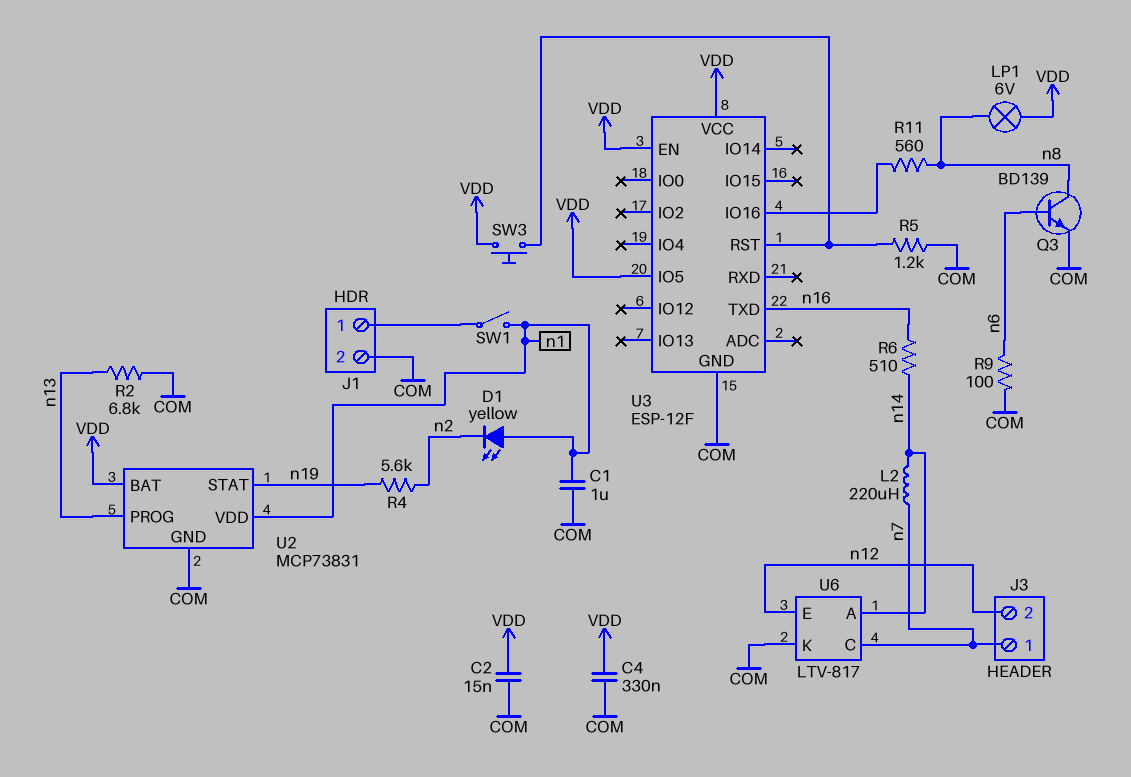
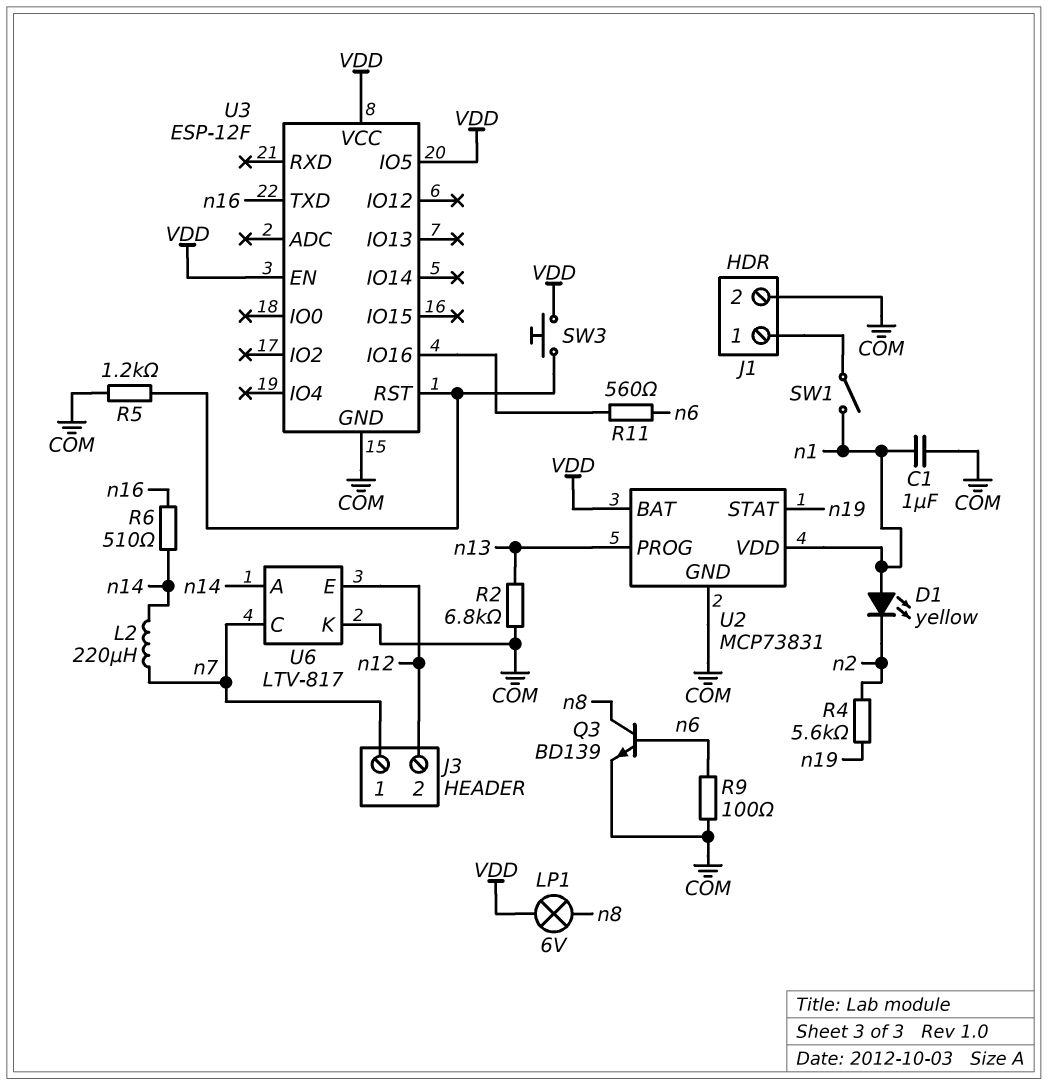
C2: 15nF (COM, VDD) -> none
C4: 330nF (COM, VDD) -> none
R11: 560 (U3/IO16, n8) -> 560 (U3/IO16, n6)

